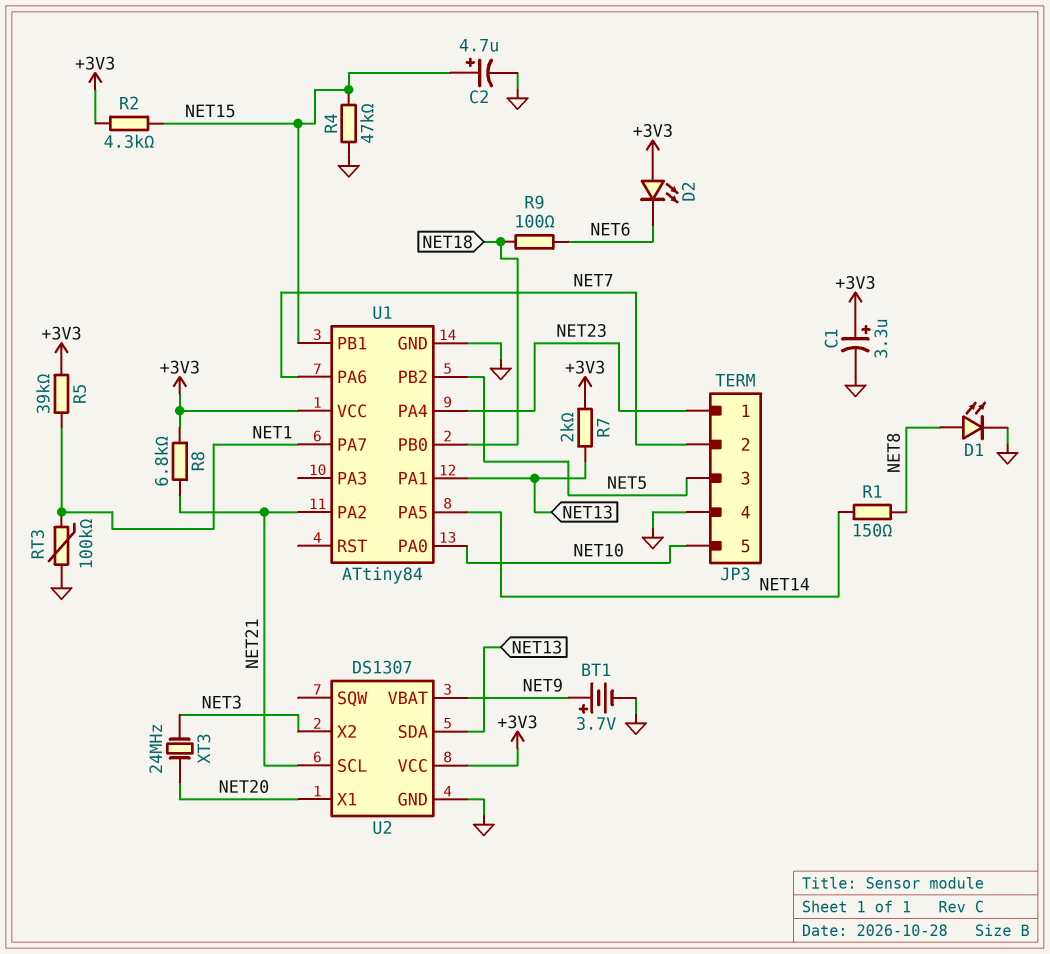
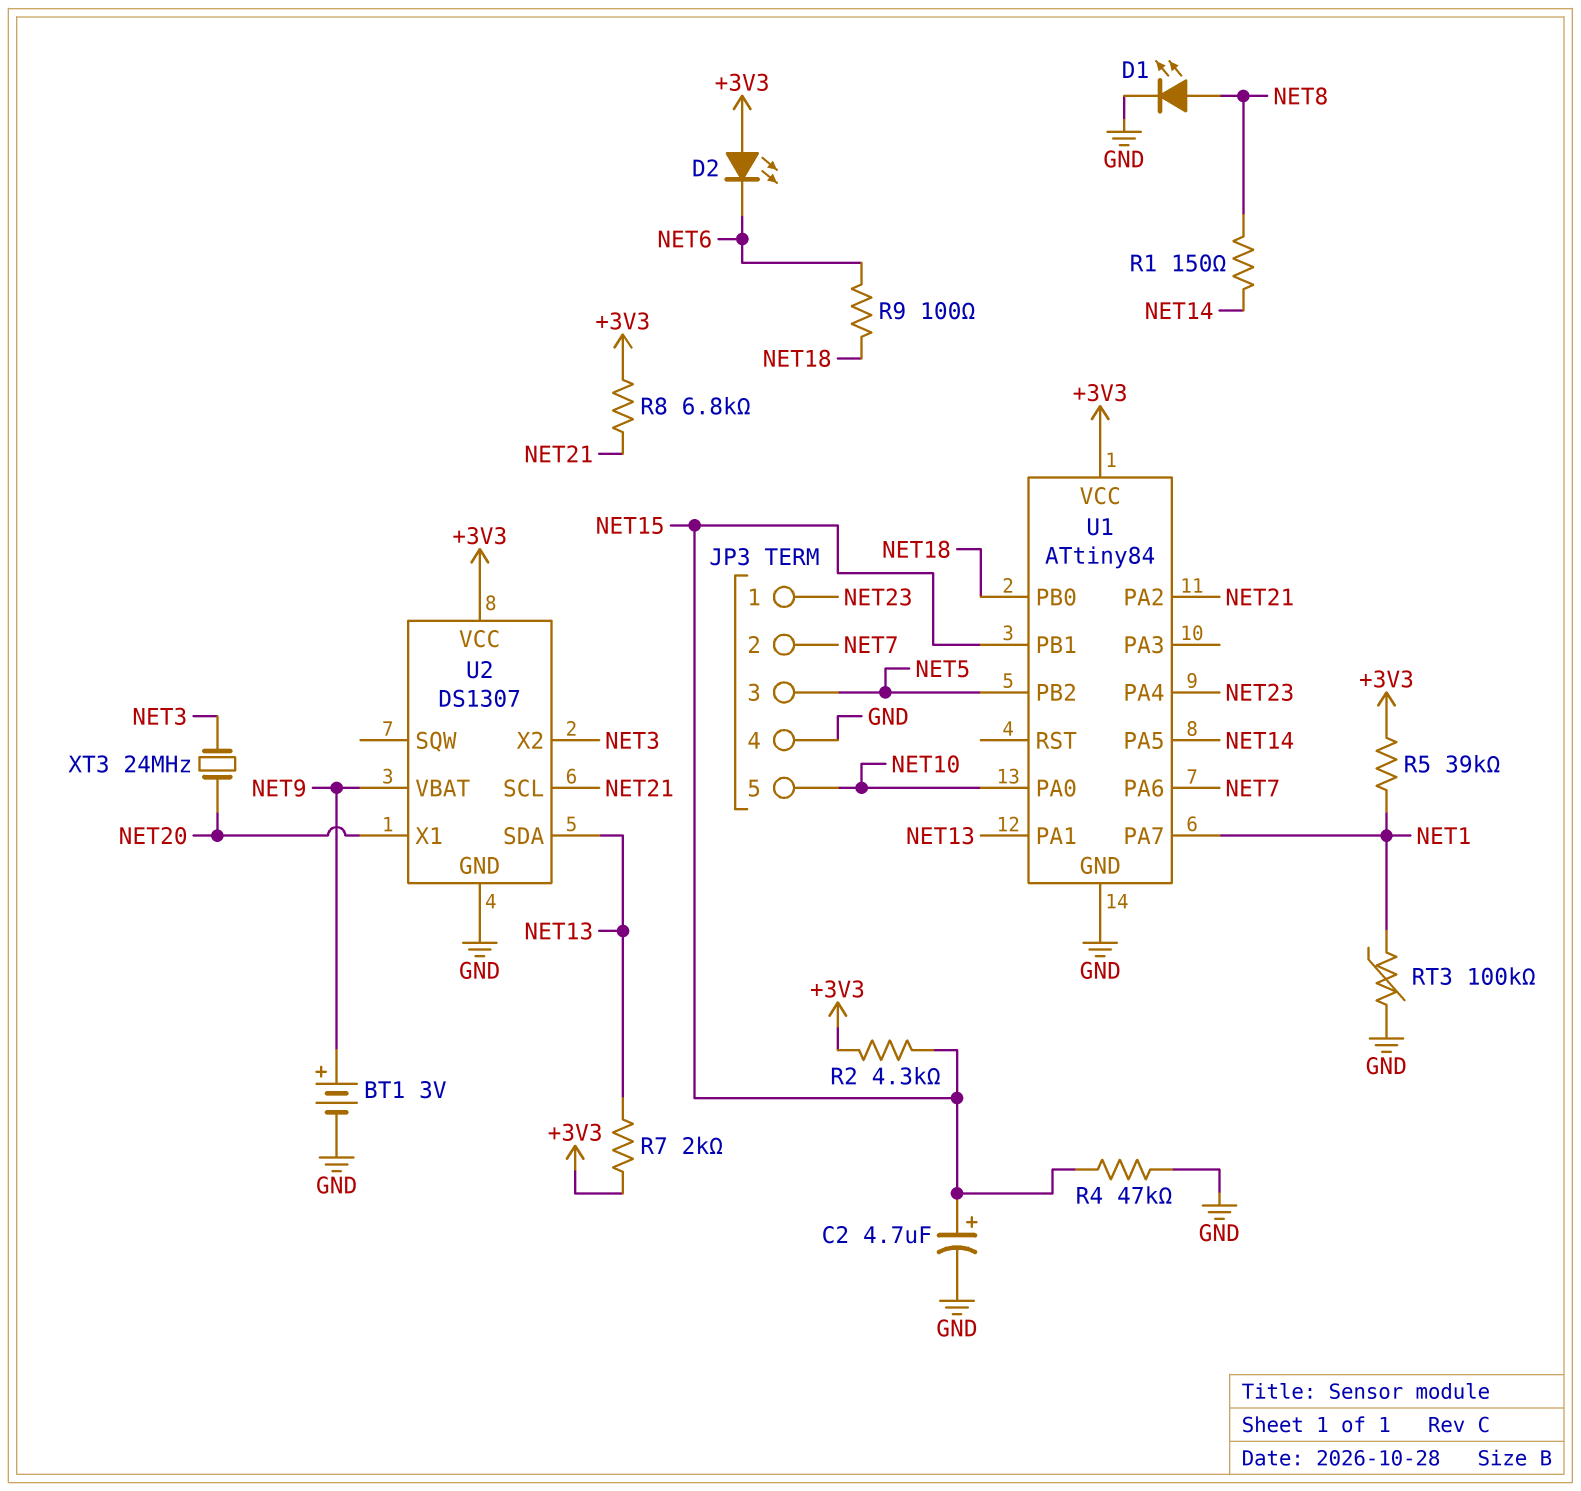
BT1: 3.7V (plus NET9, minus GND) -> 3V (plus NET9, minus GND)
C1: 3.3uF (plus +3V3, minus GND) -> none

